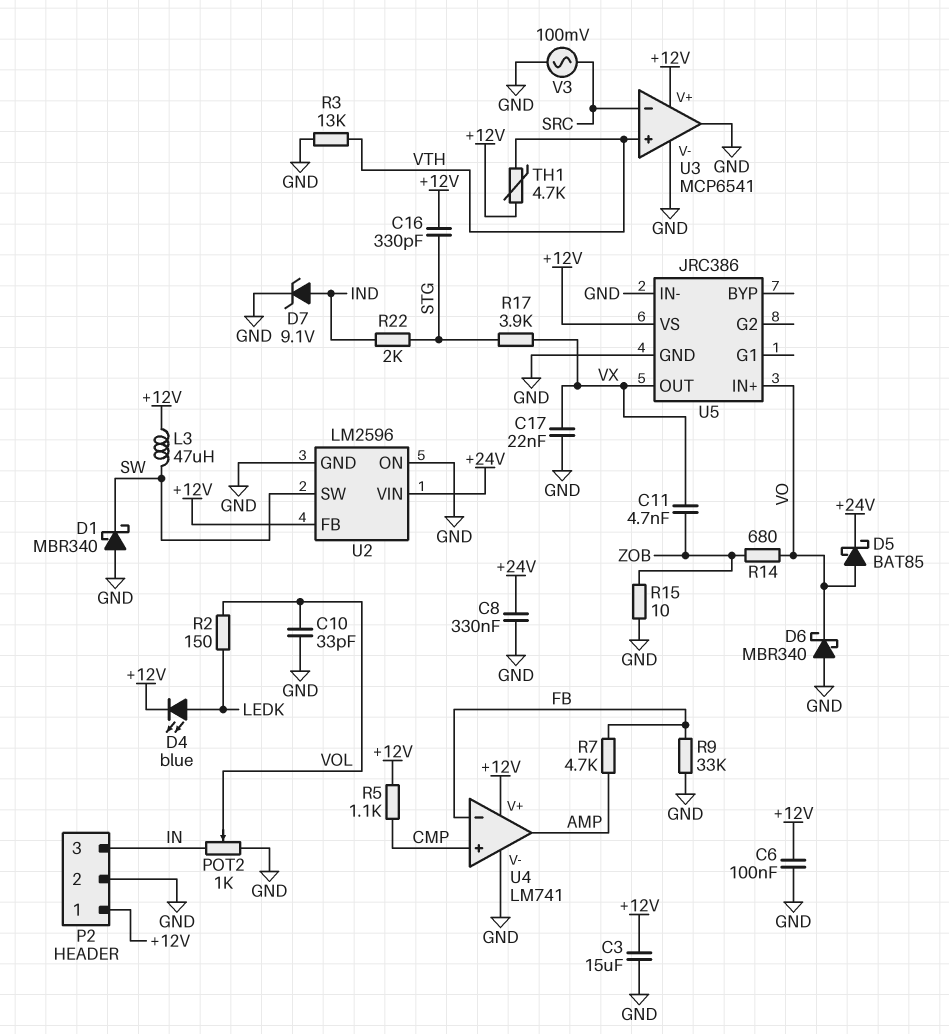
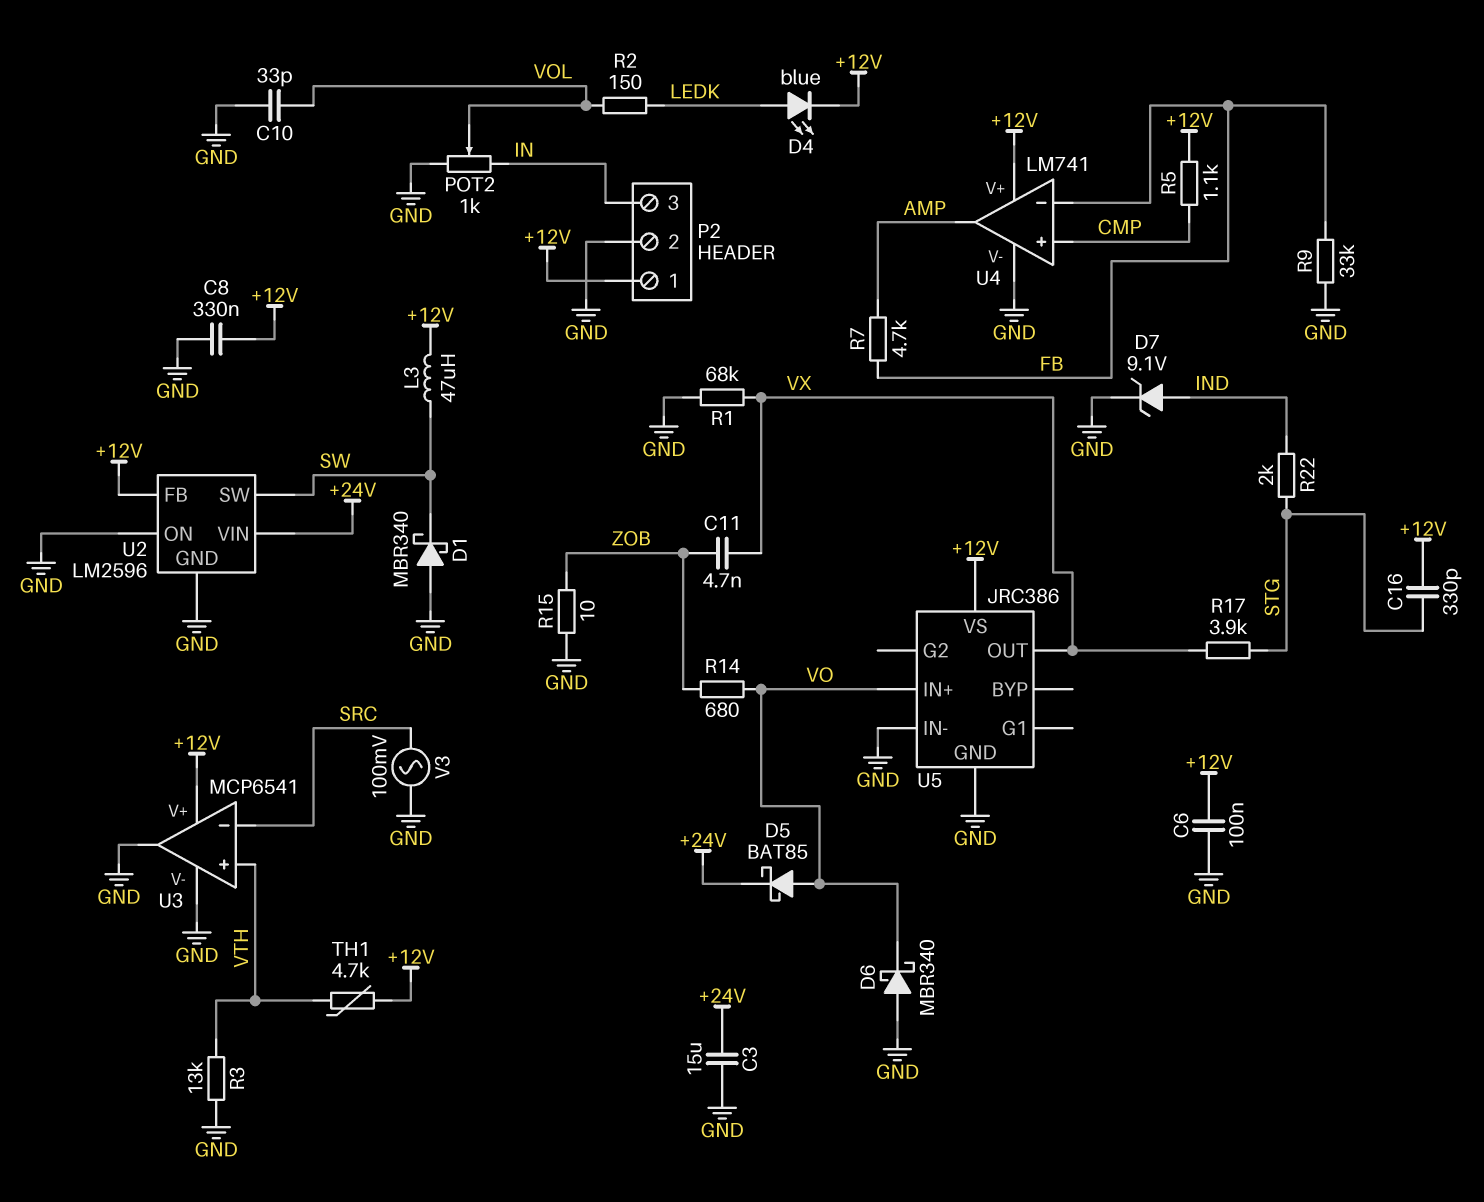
C3: 15uF (+12V, GND) -> 15uF (+24V, GND)
C8: 330nF (+24V, GND) -> 330nF (+12V, GND)
C17: 22nF (GND, VX) -> none
R1: none -> 68k (GND, VX)

